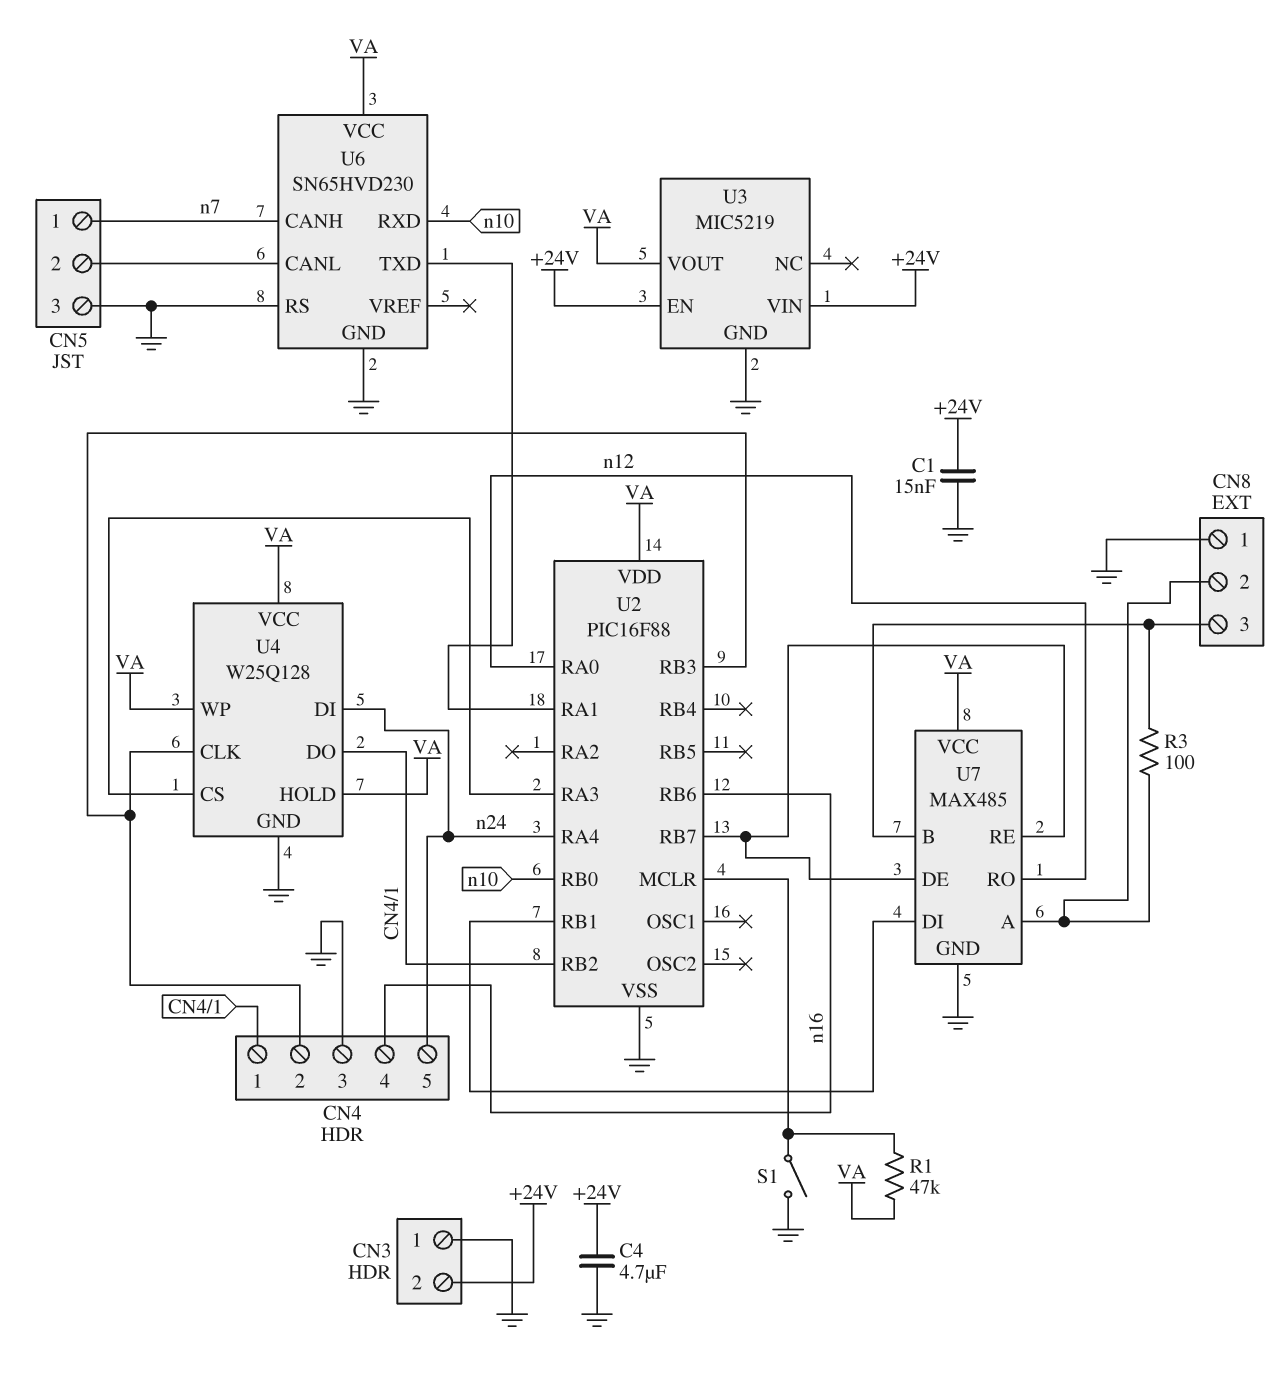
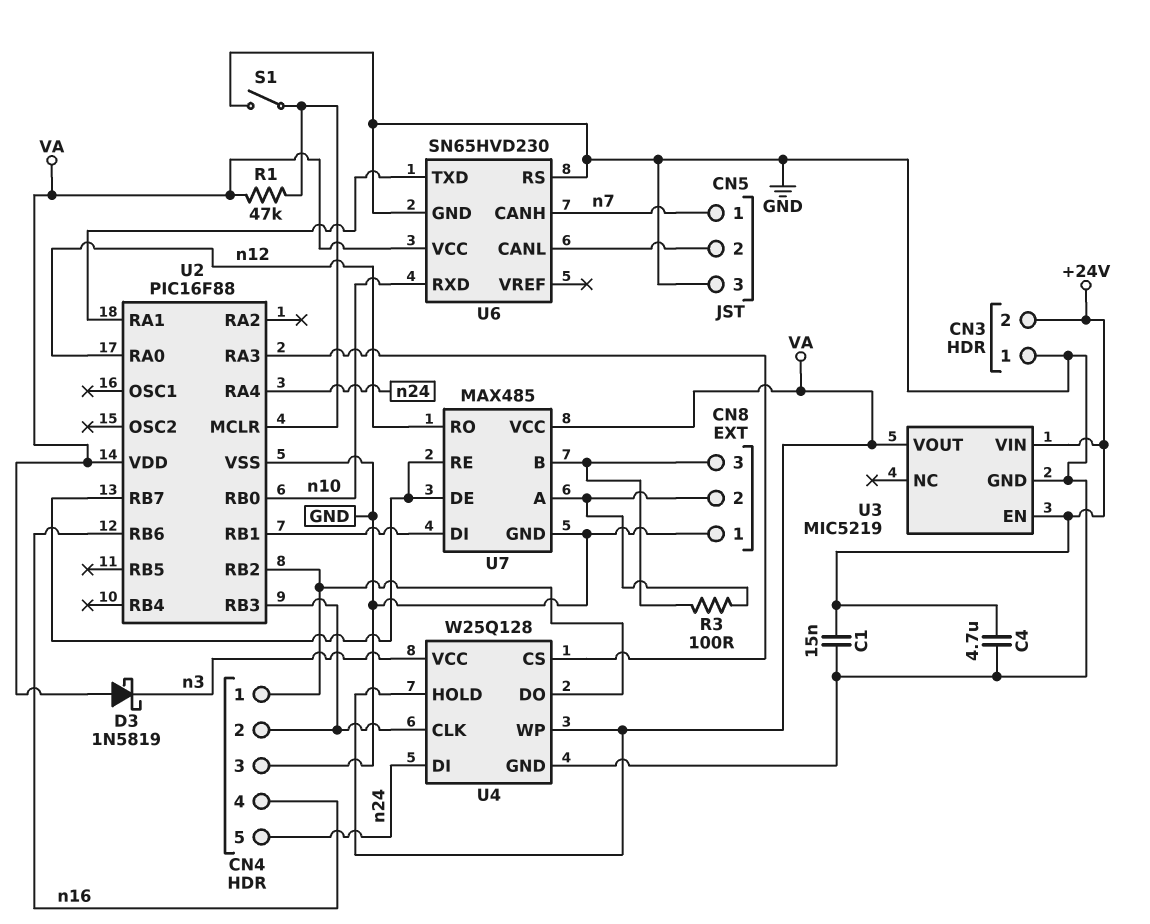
D3: none -> schottky 1N5819 (A VA, K n3)
U4 pin VCC: VA -> n3

